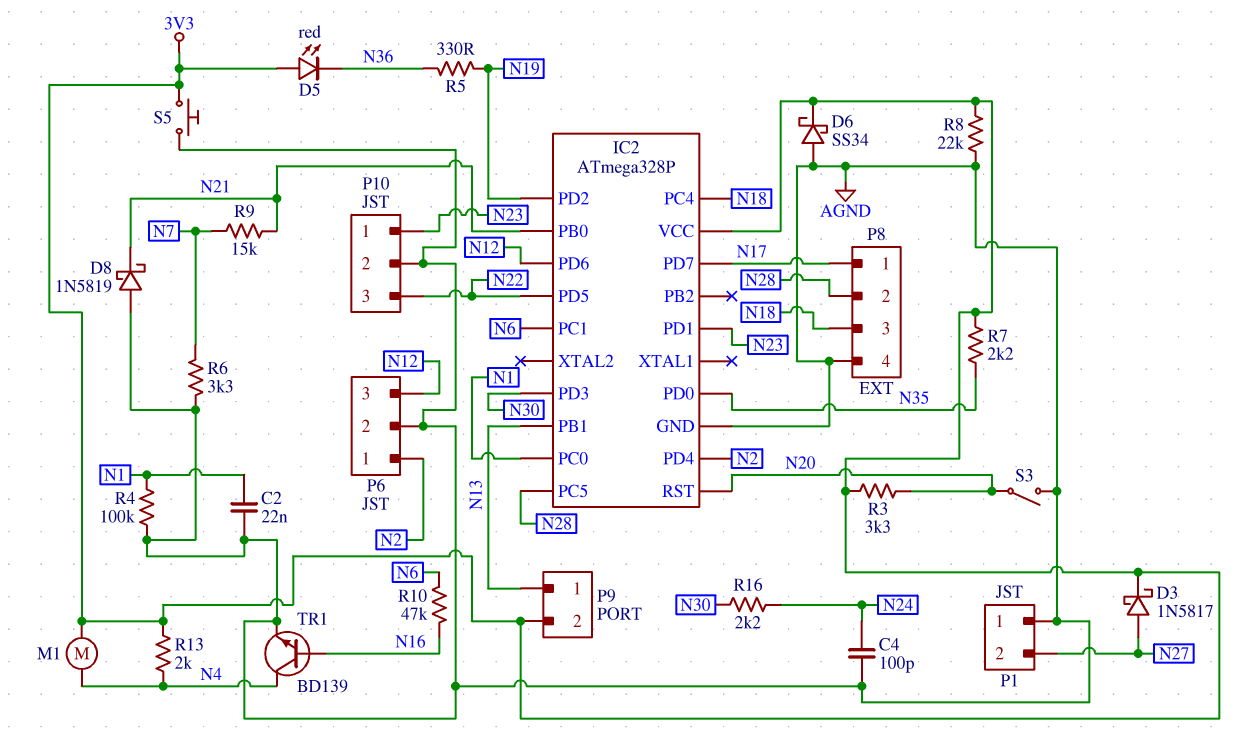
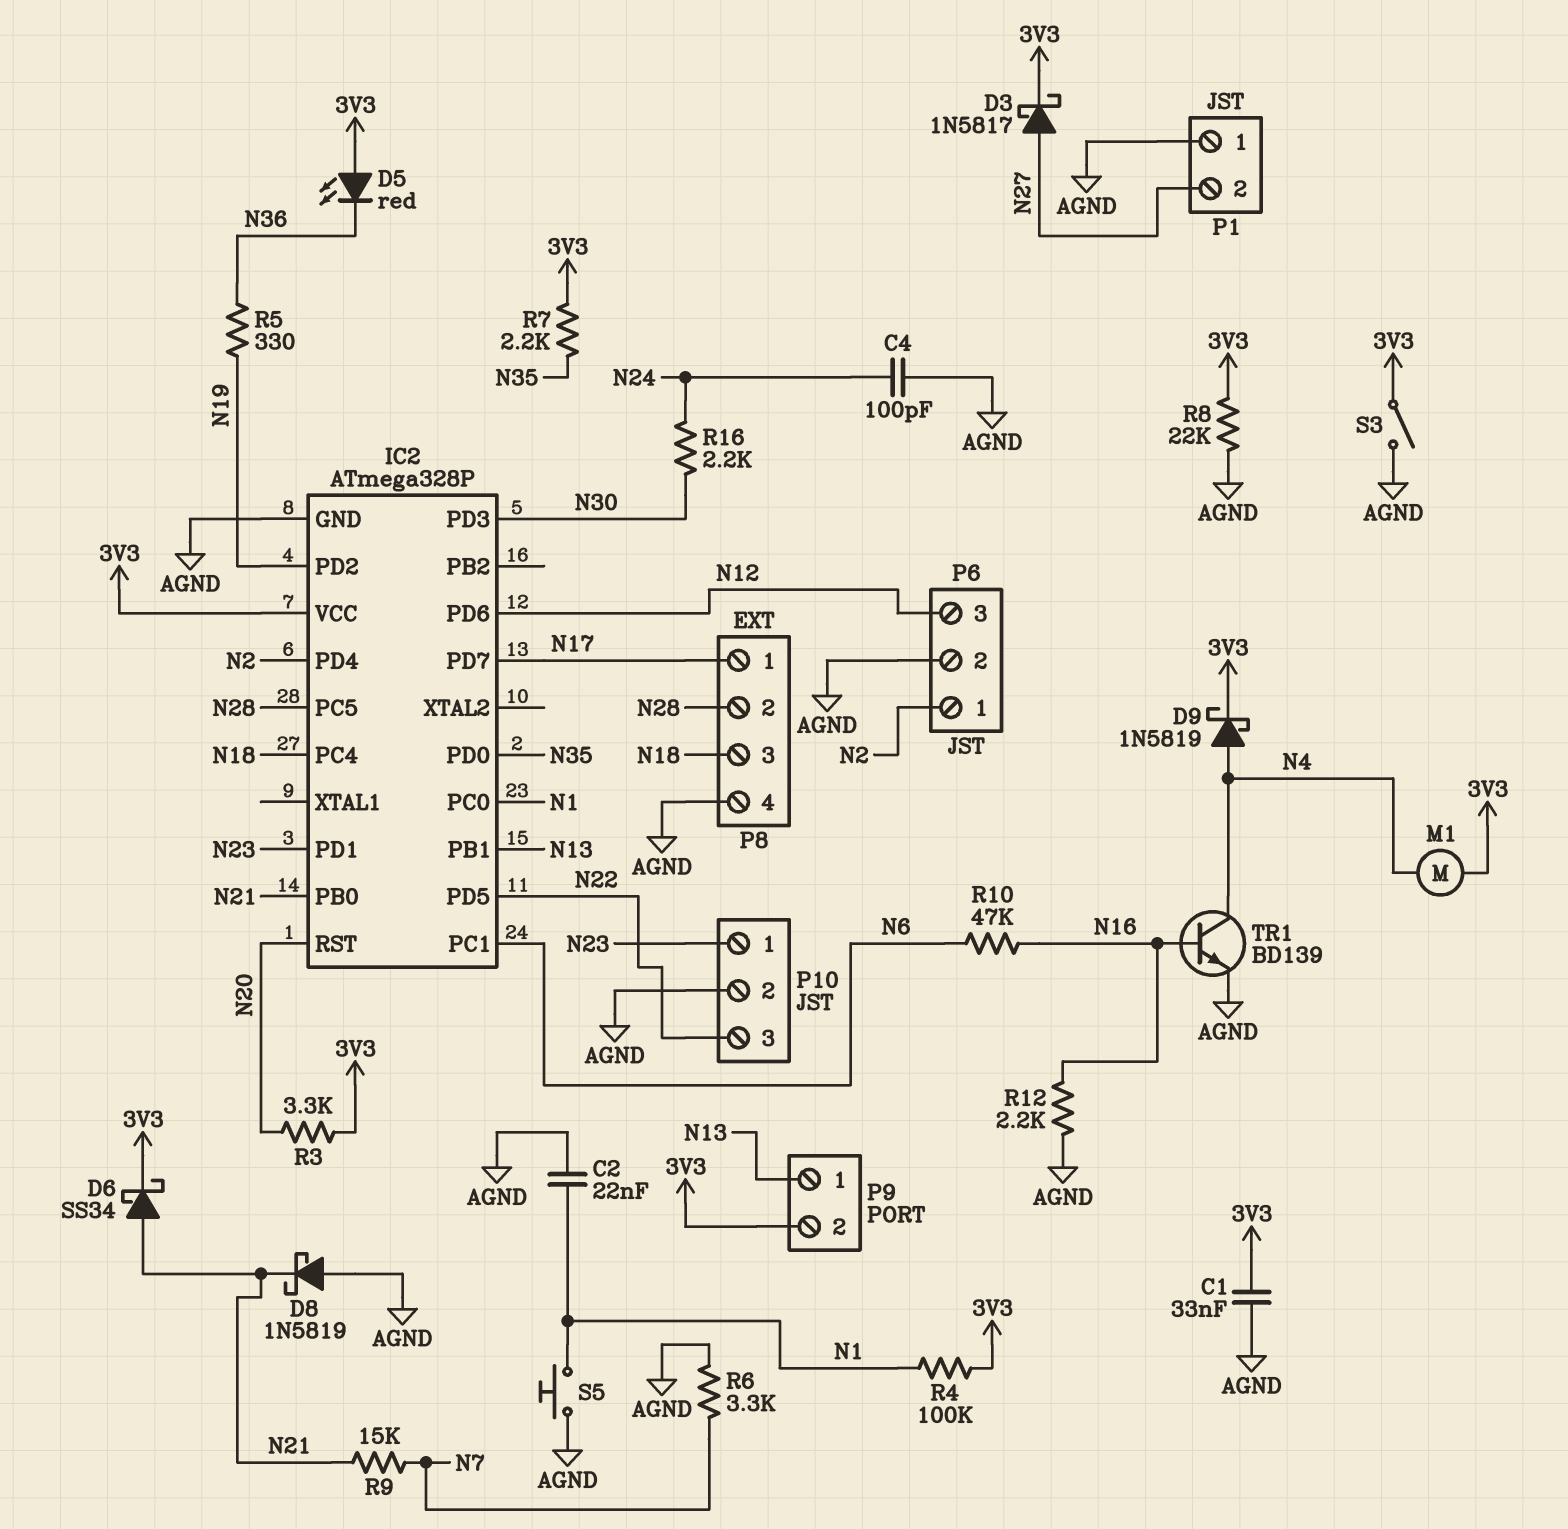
C1: none -> 33nF (3V3, AGND)
D6: schottky SS34 (A AGND, K 3V3) -> schottky SS34 (A N21, K 3V3)
D9: none -> schottky 1N5819 (A N4, K 3V3)
R4: 100k (AGND, N1) -> 100k (3V3, N1)
R12: none -> 2.2k (AGND, N16)
R13: 2k (3V3, N4) -> none
S3: switch (AGND, N20) -> switch (3V3, AGND)
S5: button (3V3, AGND) -> button (AGND, N1)

